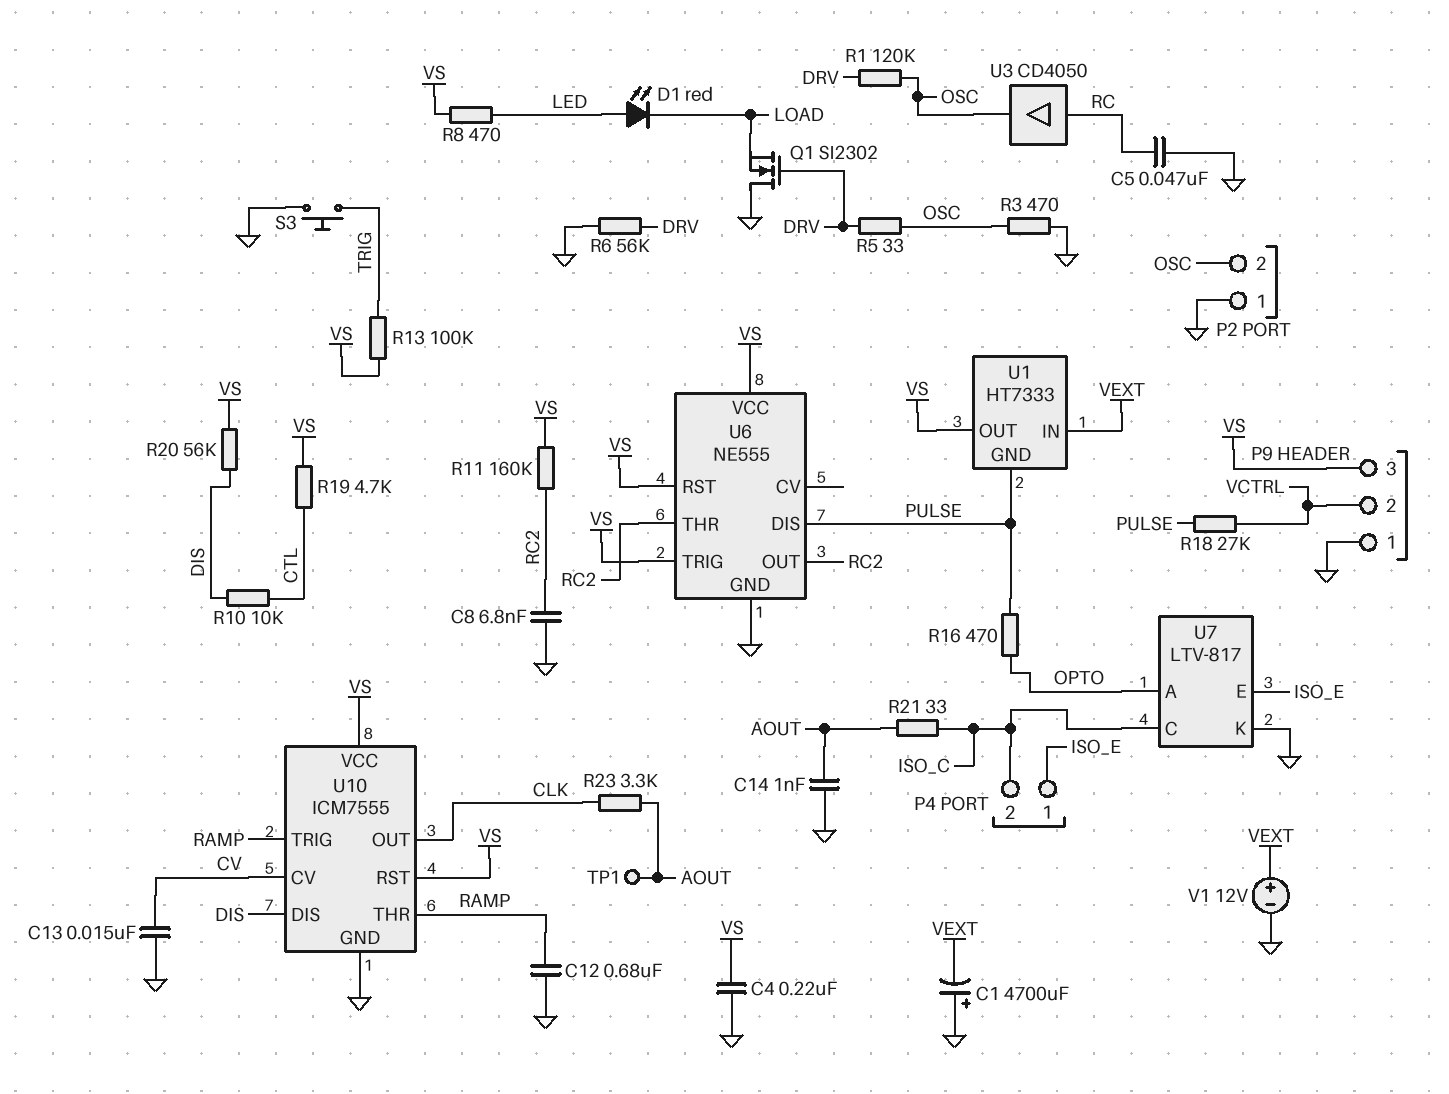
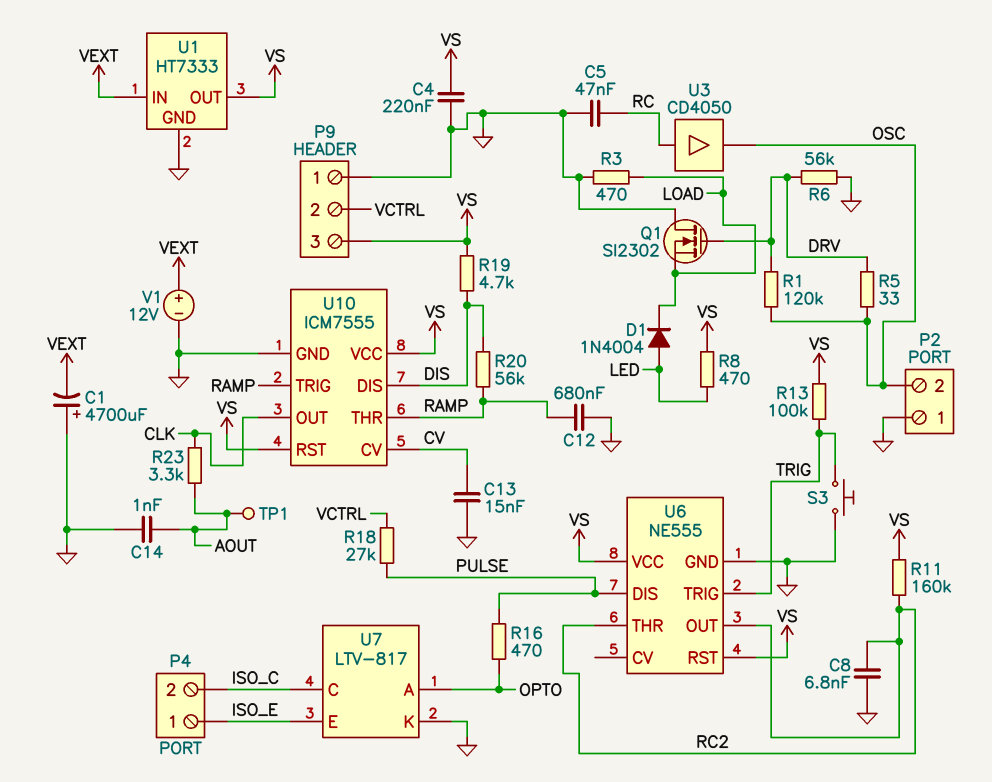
D1: LED red (A LED, K LOAD) -> diode 1N4004 (A LED, K LOAD)
R3: 470 (GND, OSC) -> 470 (GND, LOAD)
R10: 10k (CTL, DIS) -> none
R19: 4.7k (CTL, VS) -> 4.7k (DIS, VS)
R20: 56k (DIS, VS) -> 56k (DIS, RAMP)
R21: 33 (AOUT, ISO_C) -> none
U1 pin GND: PULSE -> GND
U6 pin TRIG: VS -> TRIG

